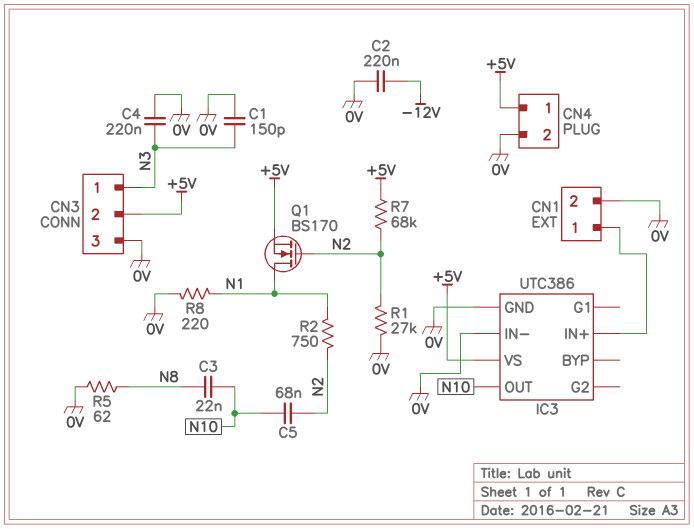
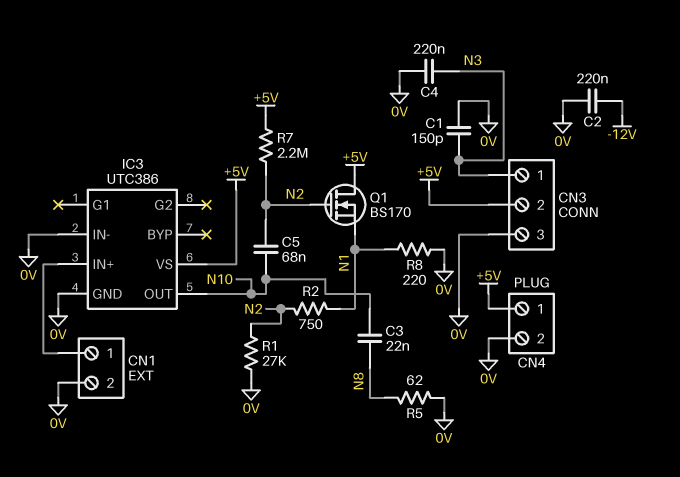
Q1: NMOS BS170 (G N2, D N1, S +5V) -> NMOS BS170 (G N2, D +5V, S N1)
R7: 68k (+5V, N2) -> 2.2M (+5V, N2)

